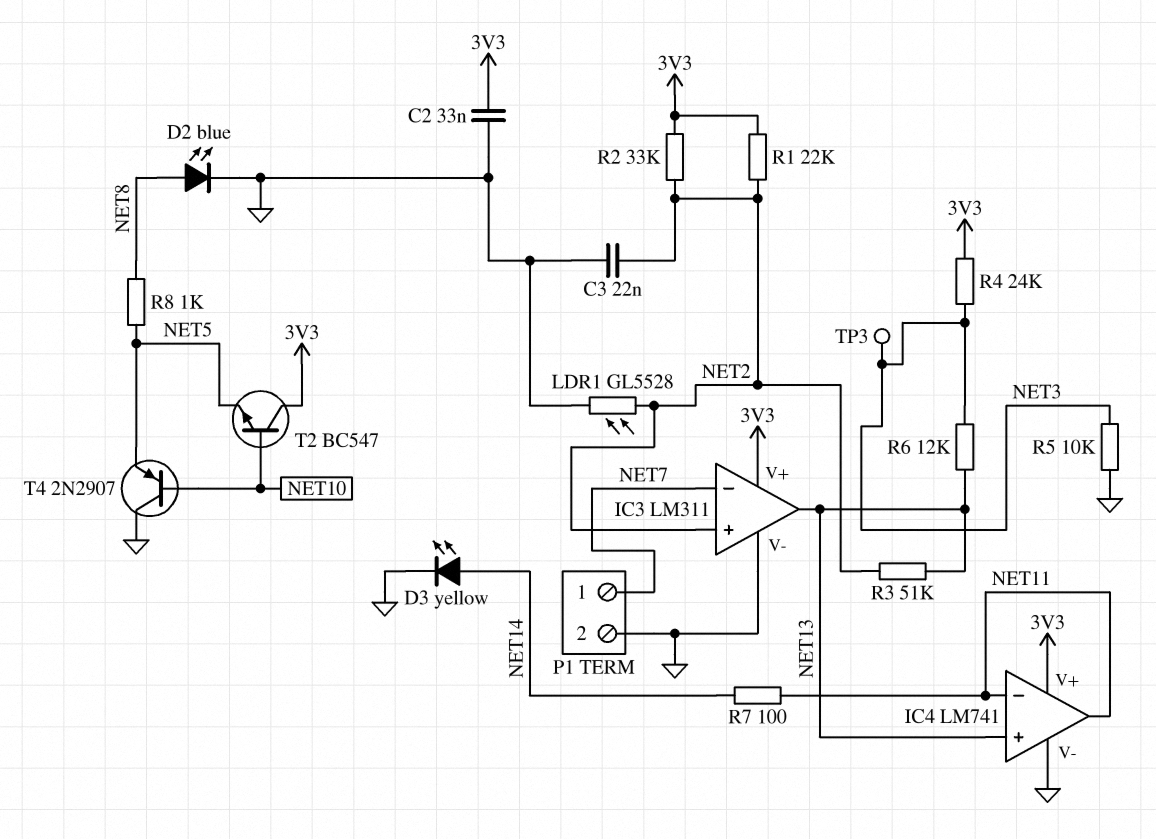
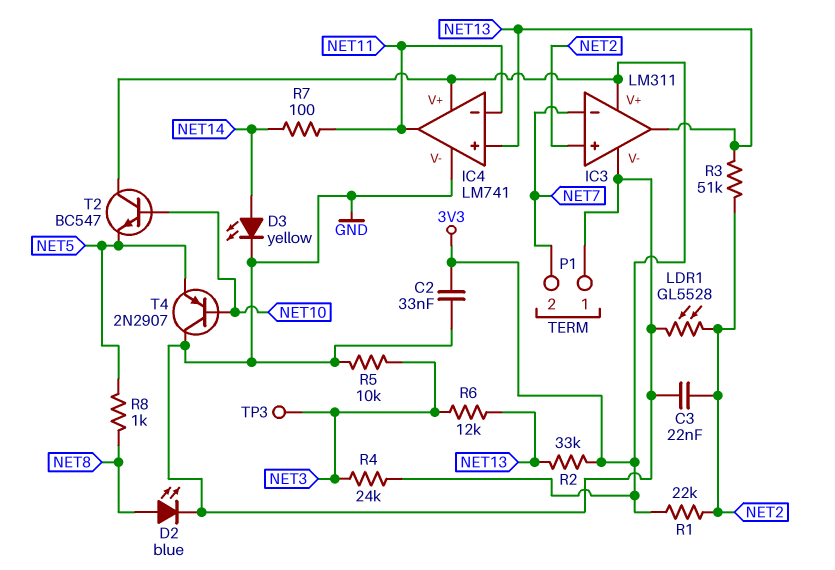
P1 pin 1: NET7 -> GND
P1 pin 2: GND -> NET7
R2: 33k (3V3, NET2) -> 33k (3V3, NET13)

